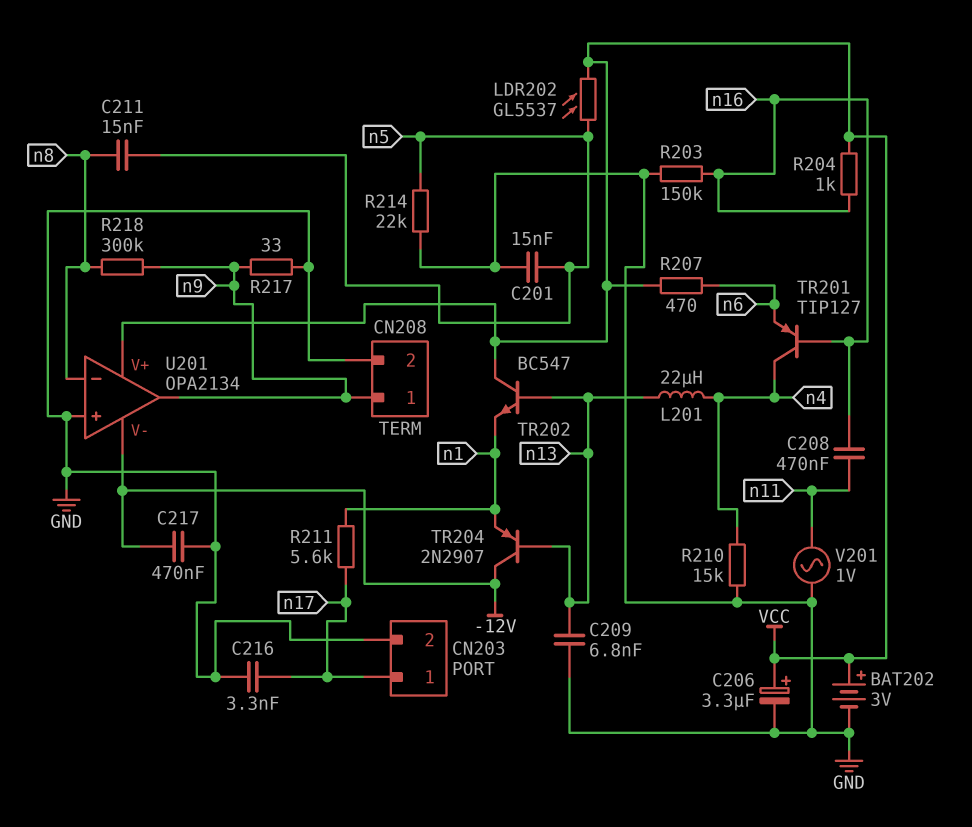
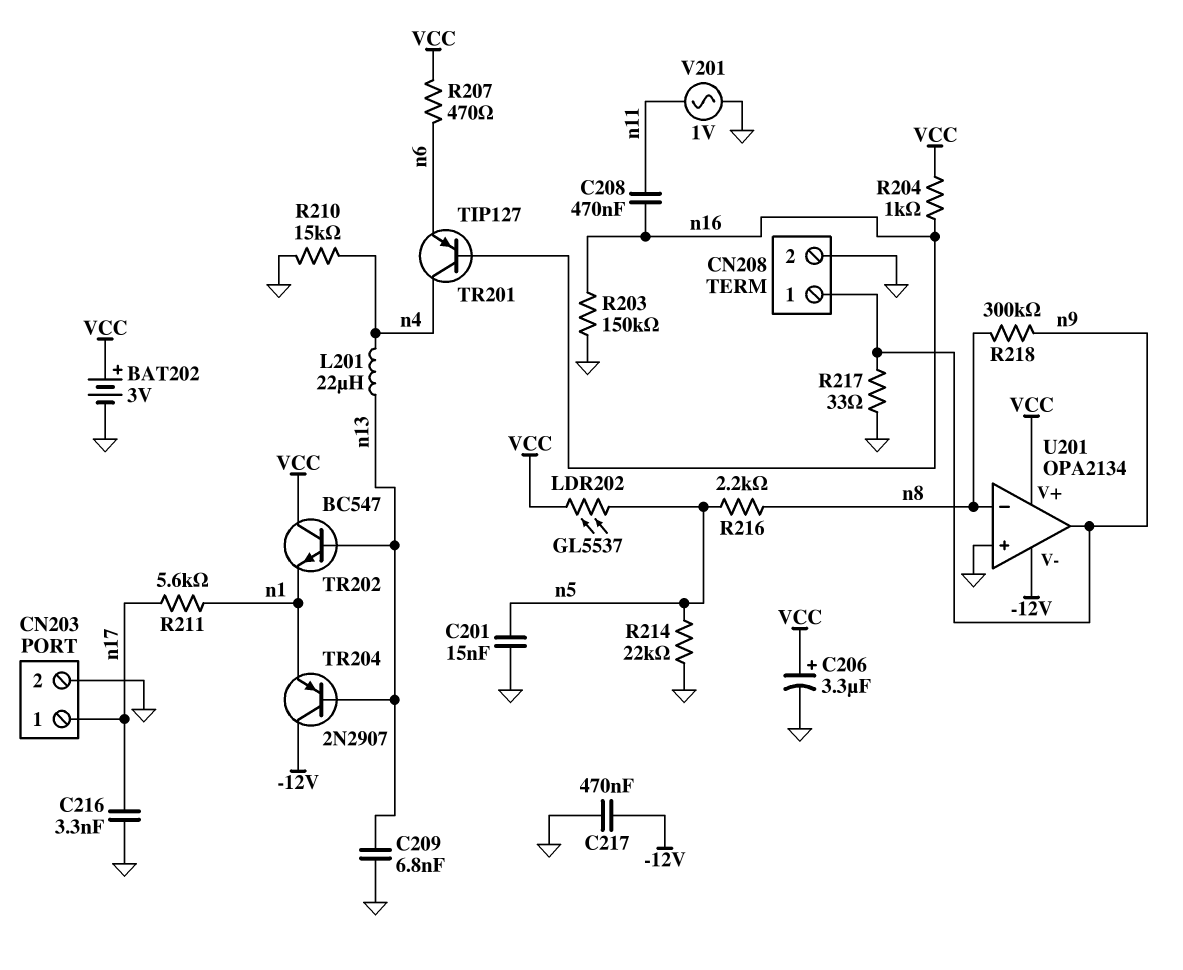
C211: 15nF (n5, n8) -> none
R216: none -> 2.2k (n5, n8)

